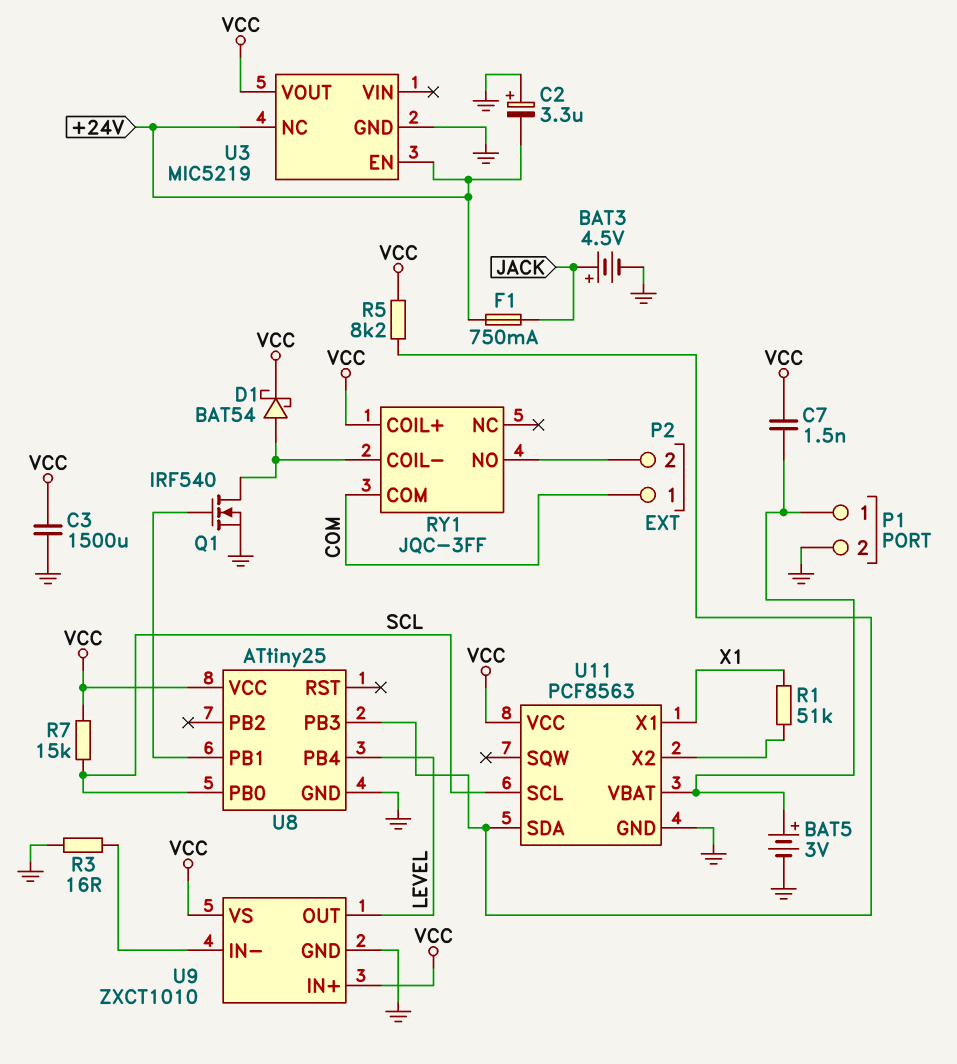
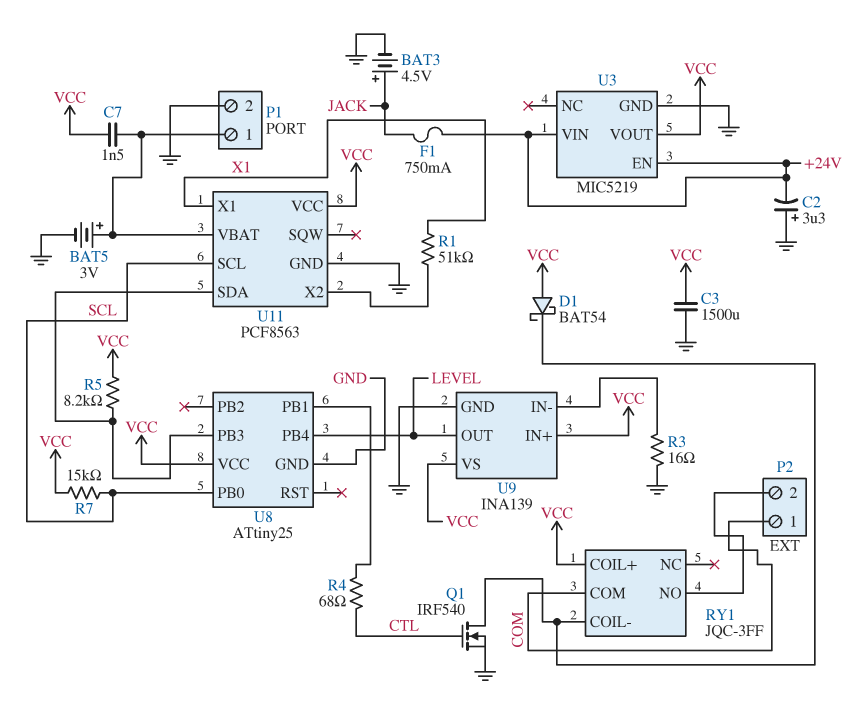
D1: schottky BAT54 (A RY1/COIL-, K VCC) -> schottky BAT54 (A VCC, K RY1/COIL-)
Q1: NMOS IRF540 (G U8/PB1, D RY1/COIL-, S GND) -> NMOS IRF540 (G CTL, D RY1/COIL-, S GND)
R4: none -> 68 (CTL, U8/PB1)
U3 pin NC: +24V -> none
U3 pin VIN: none -> +24V
U9: ZXCT1010 -> INA139

